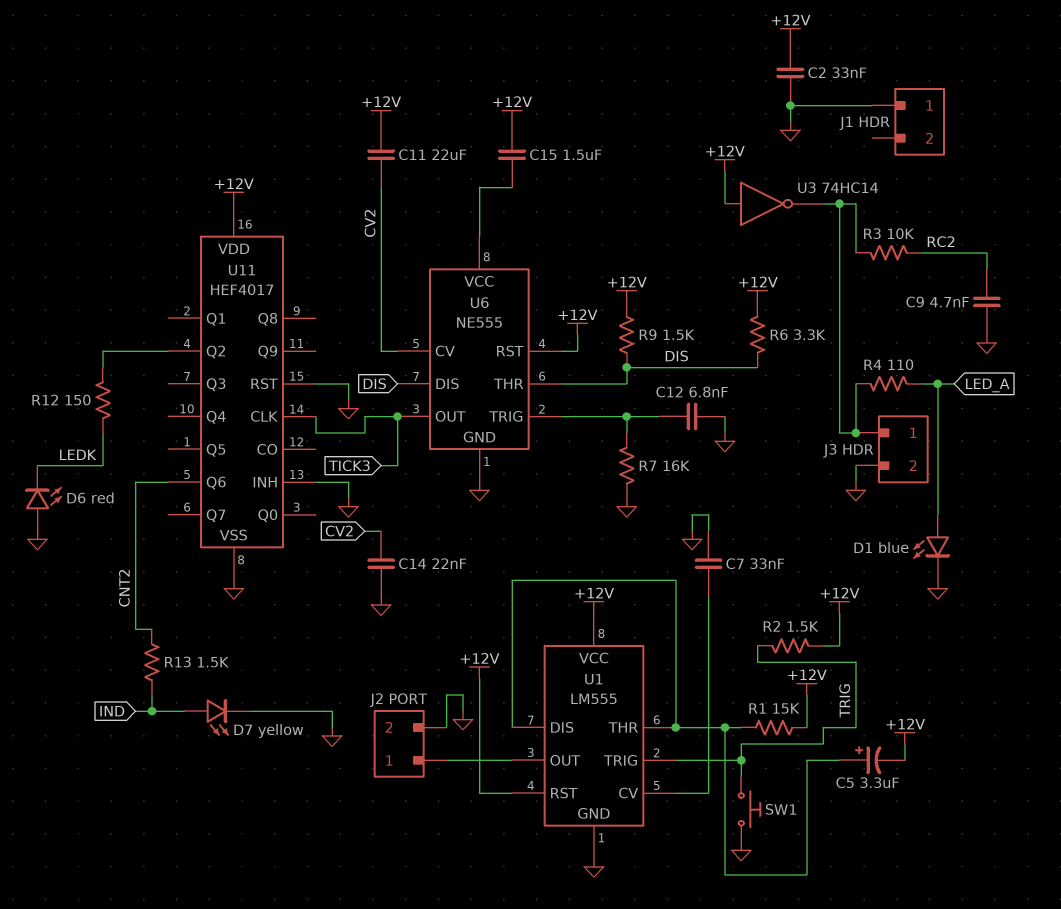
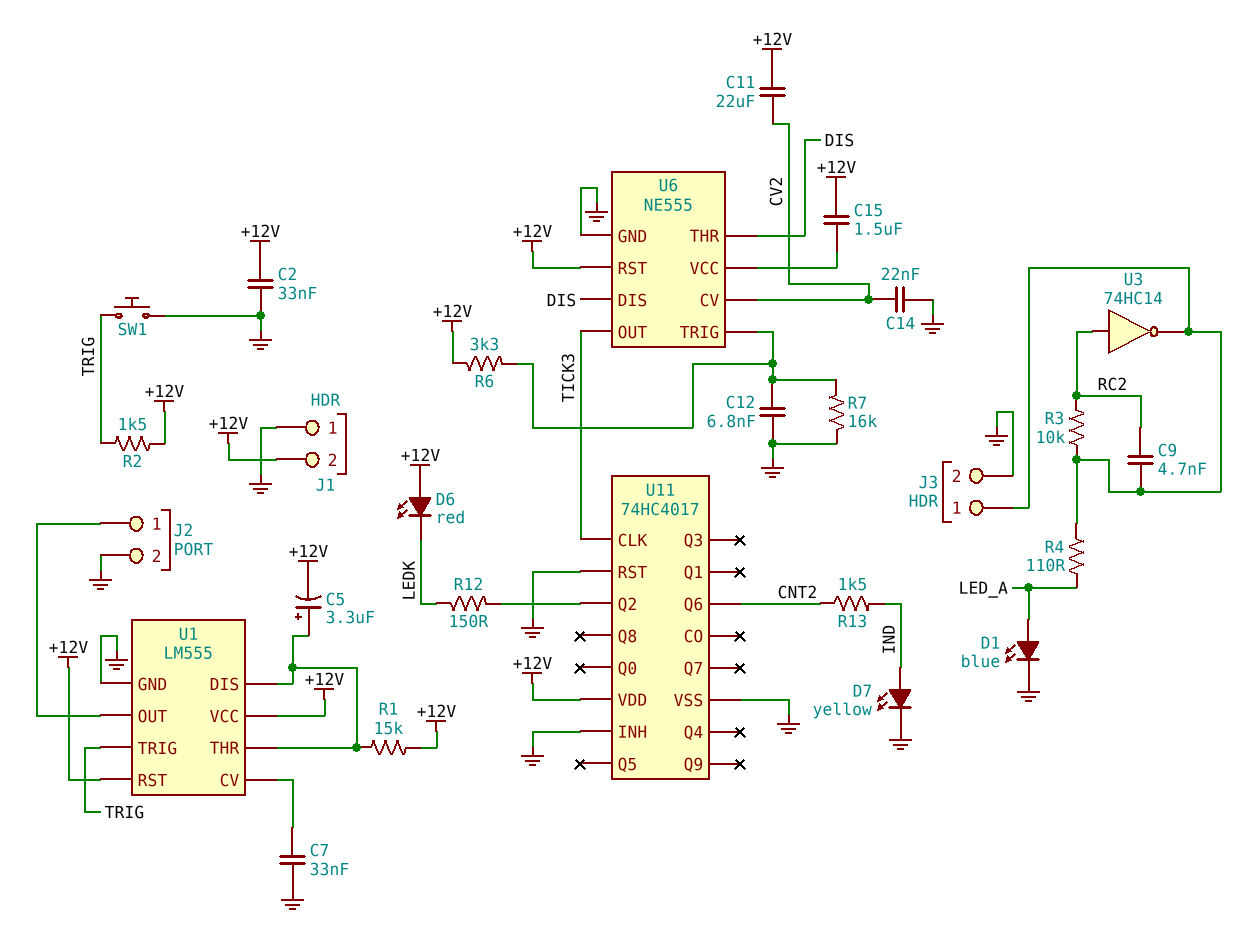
C9: 4.7nF (GND, RC2) -> 4.7nF (J3/1, RC2)
D6: LED red (A GND, K LEDK) -> LED red (A +12V, K LEDK)
J1 pin 2: none -> +12V
R6: 3.3k (+12V, DIS) -> 3.3k (+12V, U6/TRIG)
R9: 1.5k (+12V, DIS) -> none
U3: NOT 74HC14 (in +12V, out J3/1) -> NOT 74HC14 (in RC2, out J3/1)
U11: HEF4017 -> 74HC4017

